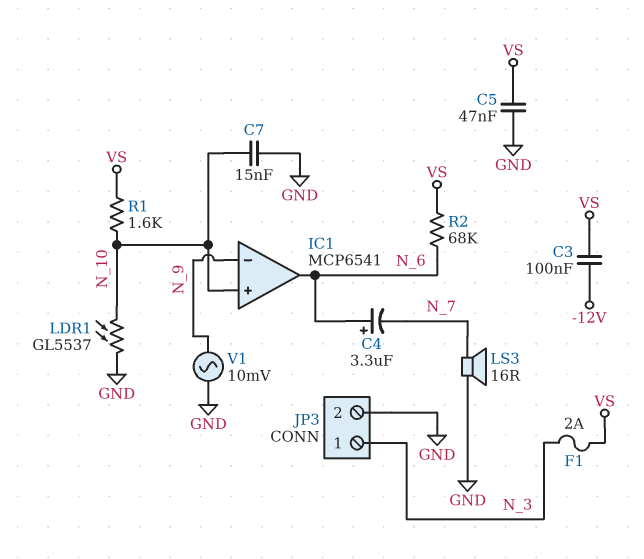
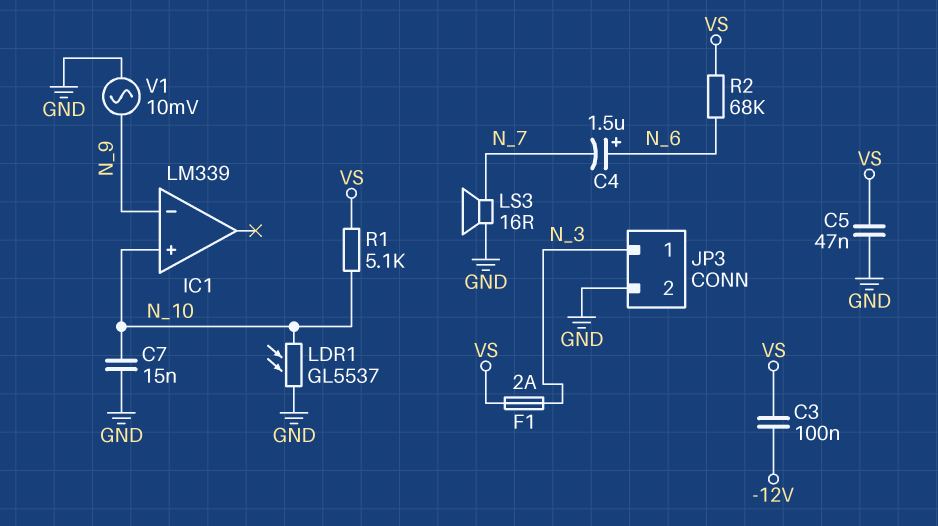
C4: 3.3uF (plus N_6, minus N_7) -> 1.5uF (plus N_6, minus N_7)
IC1: MCP6541 -> LM339
IC1 pin out: N_6 -> none
R1: 1.6k (N_10, VS) -> 5.1k (N_10, VS)

